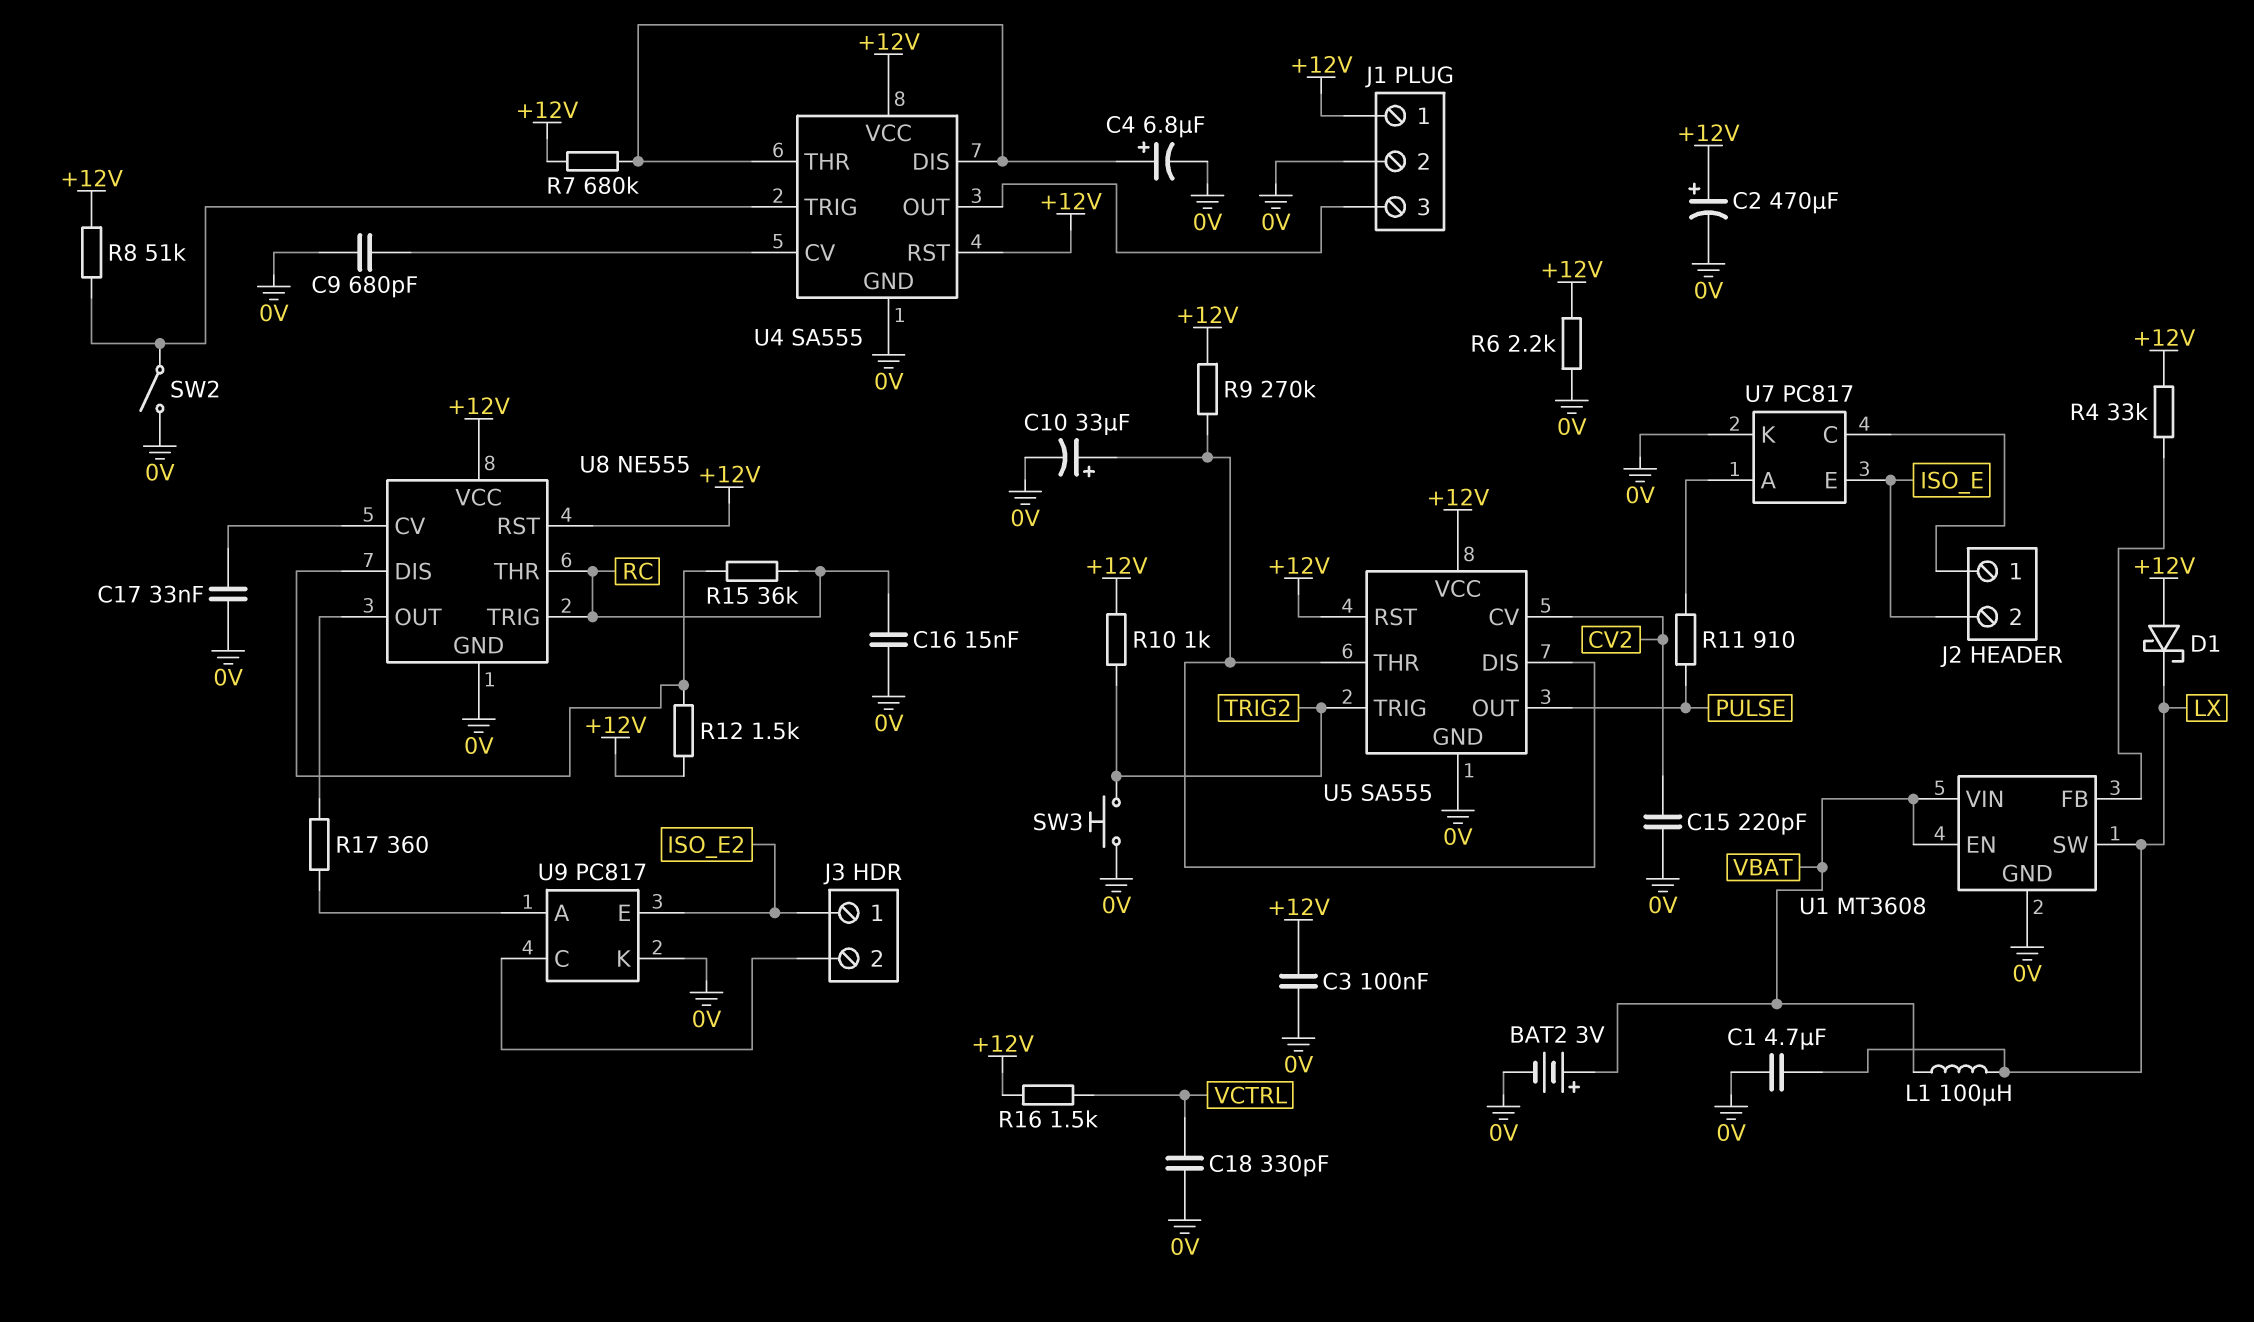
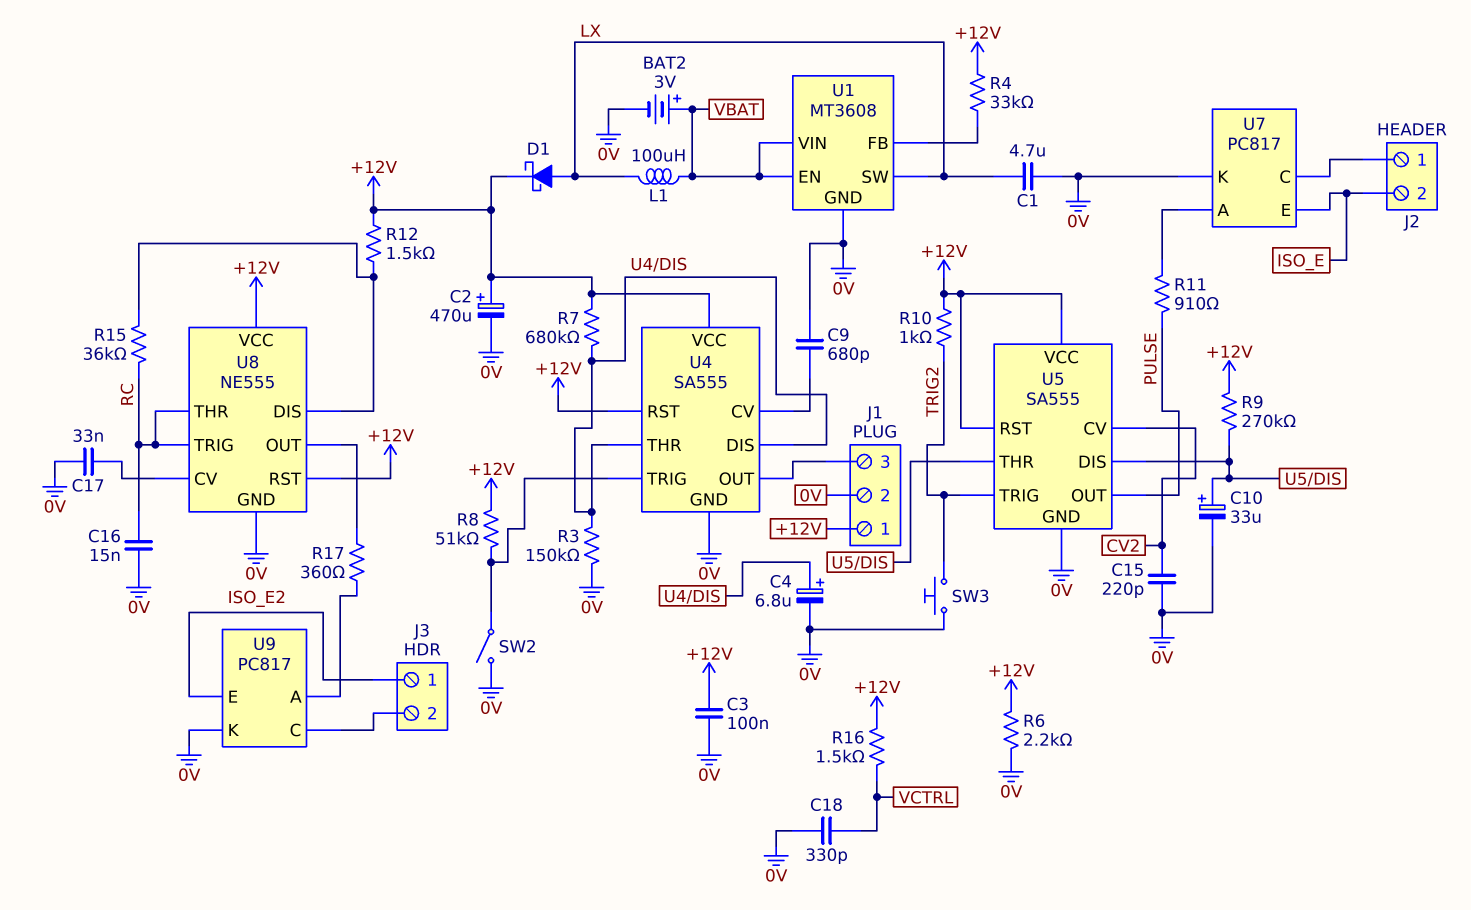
D1: schottky (A +12V, K LX) -> schottky (A LX, K +12V)
R3: none -> 150k (0V, U4/DIS)

